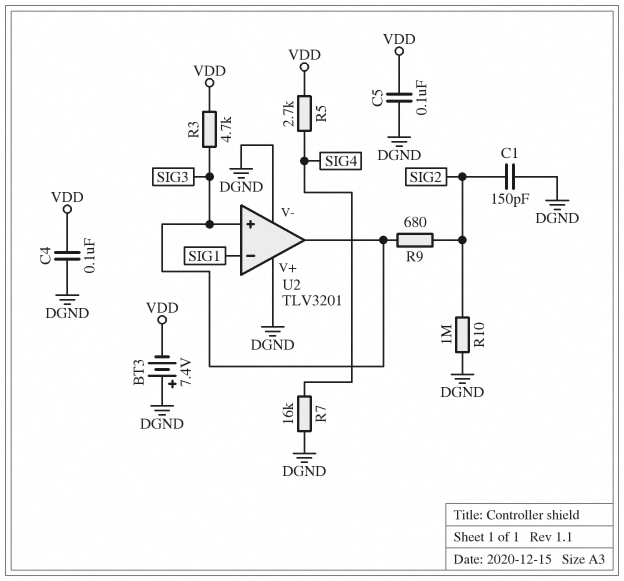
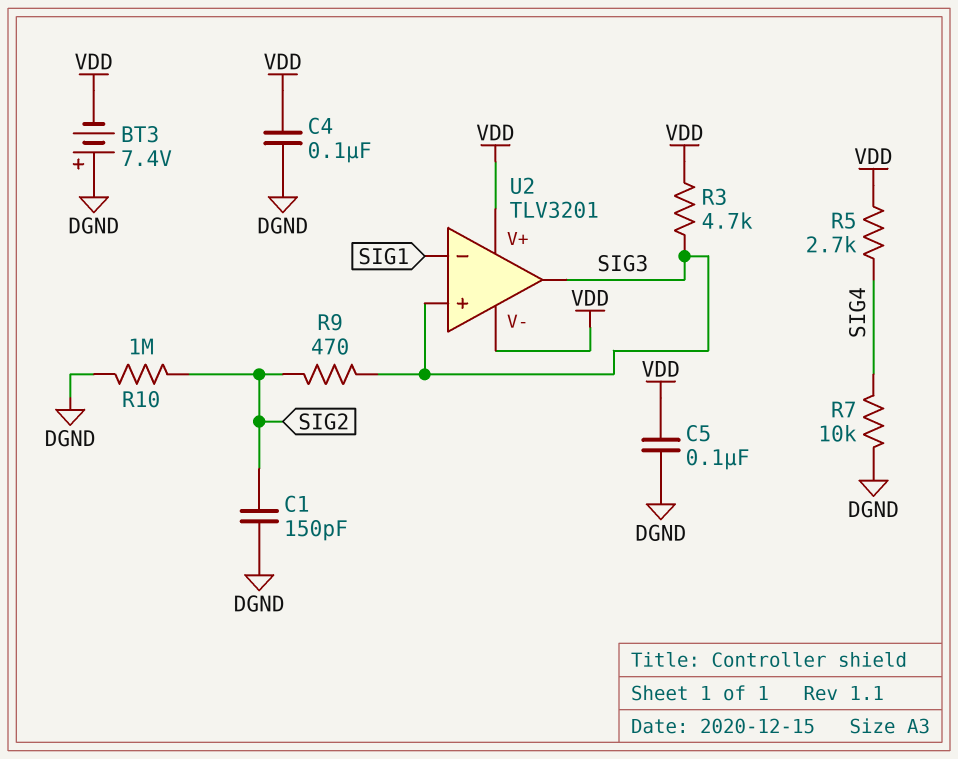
R7: 16k (DGND, SIG4) -> 10k (DGND, SIG4)
R9: 680 (SIG2, SIG3) -> 470 (SIG2, SIG3)
U2 pin V+: DGND -> VDD
U2 pin V-: DGND -> VDD

